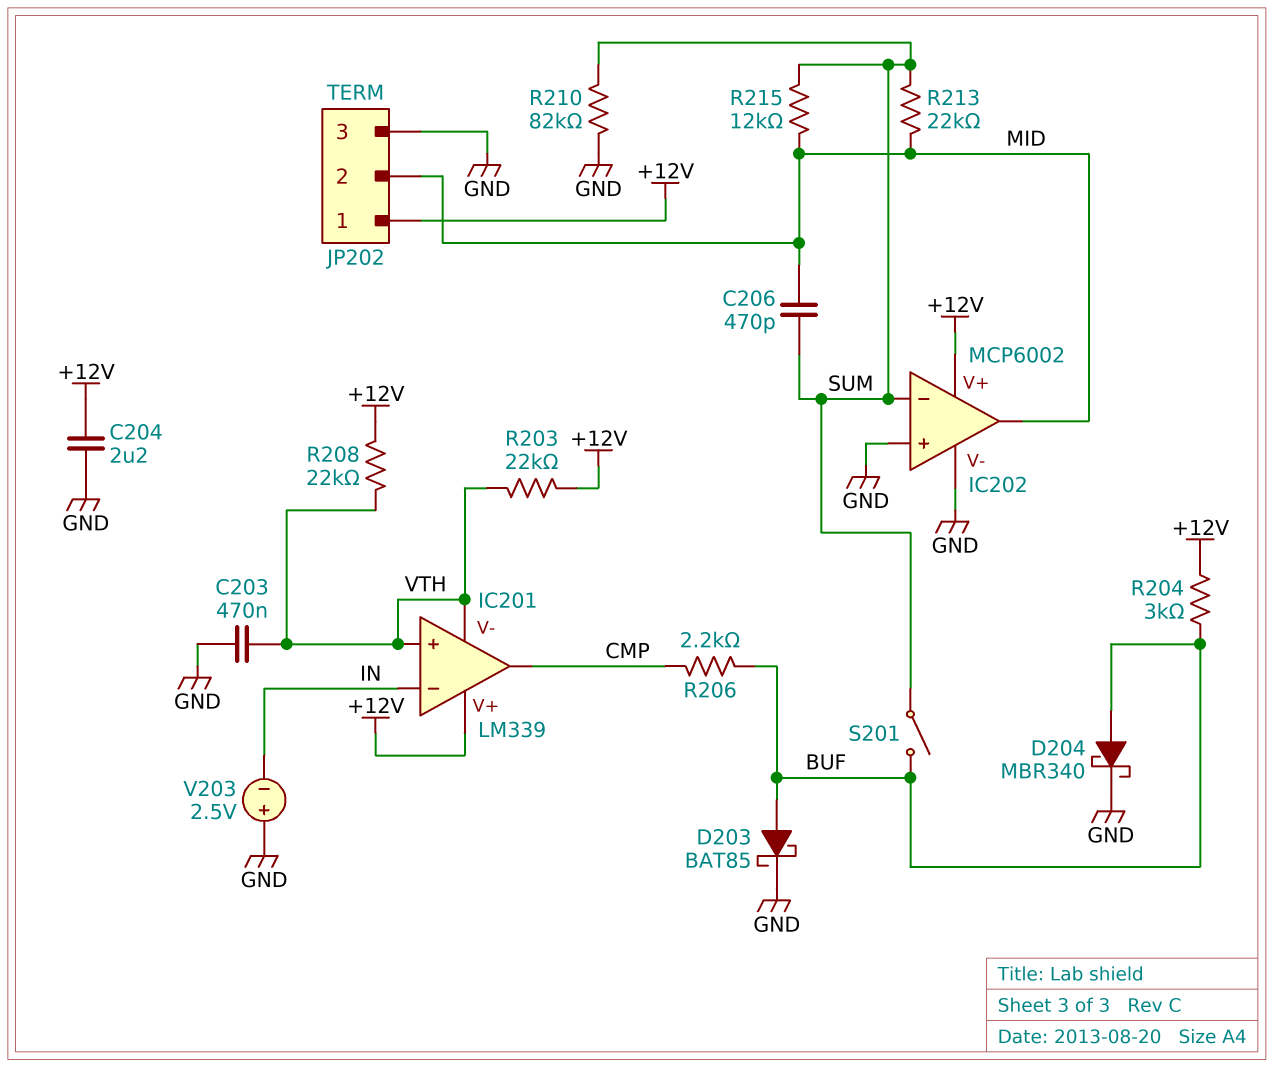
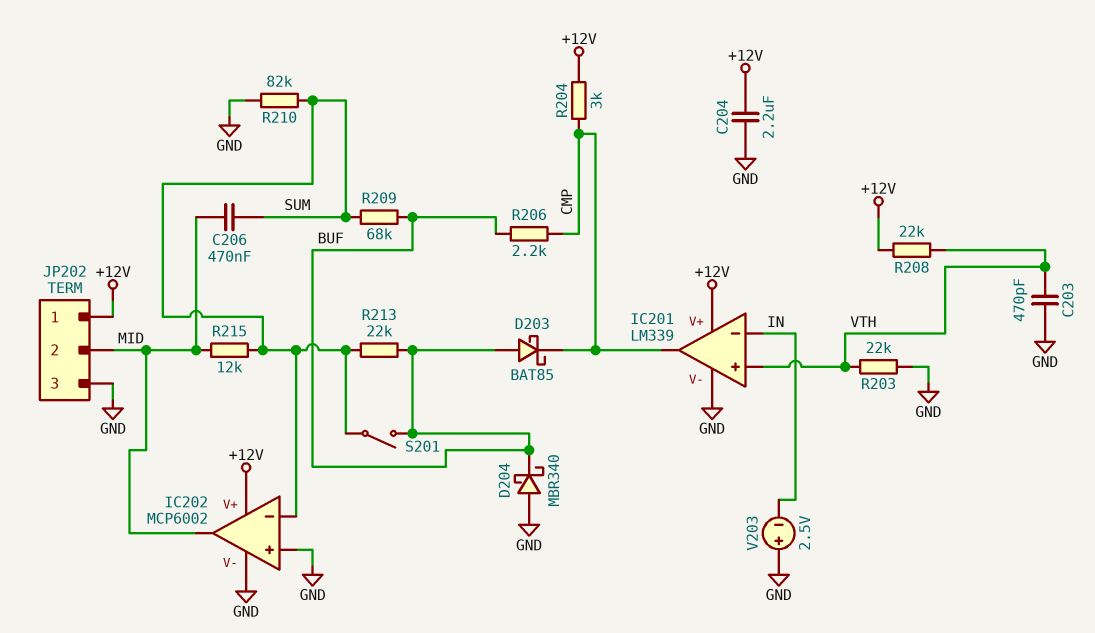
C203: 470nF (GND, VTH) -> 470pF (GND, VTH)
C206: 470pF (MID, SUM) -> 470nF (MID, SUM)
D203: schottky BAT85 (A BUF, K GND) -> schottky BAT85 (A BUF, K CMP)
D204: schottky MBR340 (A BUF, K GND) -> schottky MBR340 (A GND, K BUF)
IC201 pin V-: VTH -> GND
R203: 22k (+12V, VTH) -> 22k (GND, VTH)
R204: 3k (+12V, BUF) -> 3k (+12V, CMP)
R209: none -> 68k (BUF, SUM)
R213: 22k (MID, SUM) -> 22k (BUF, SUM)

